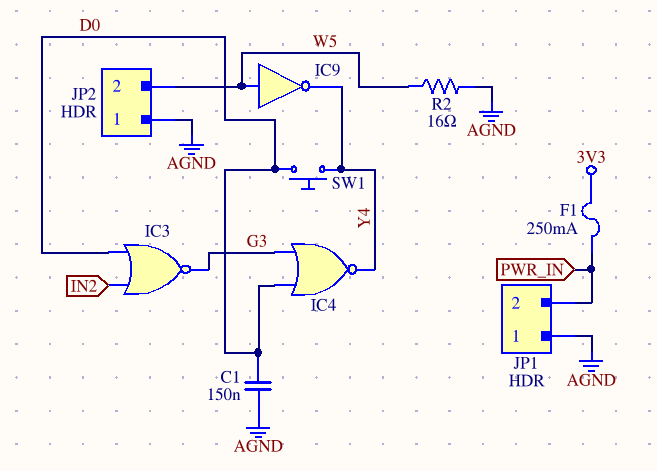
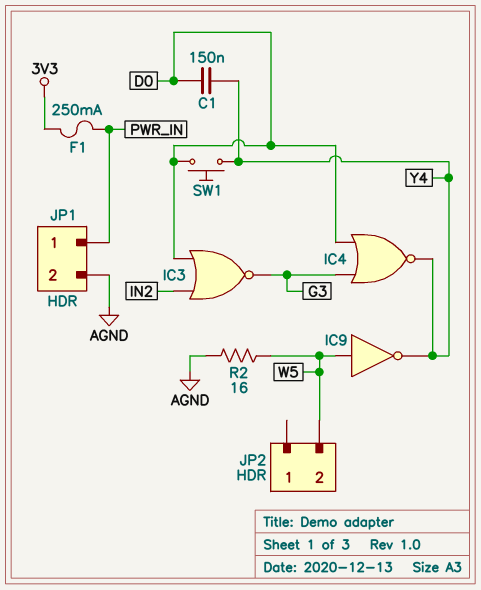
C1: 150nF (AGND, D0) -> 150nF (D0, Y4)
JP1 pin 1: AGND -> PWR_IN
JP1 pin 2: PWR_IN -> AGND
JP2 pin 1: AGND -> none

